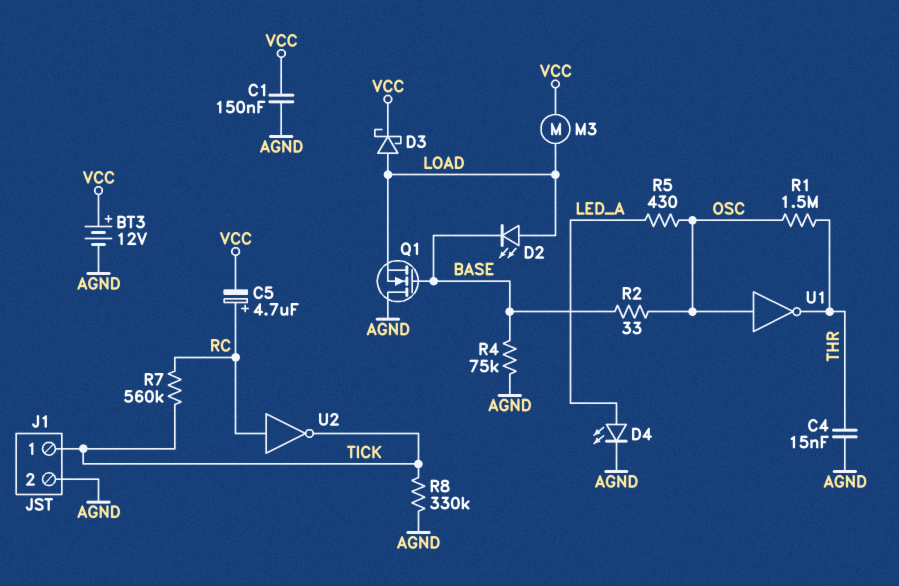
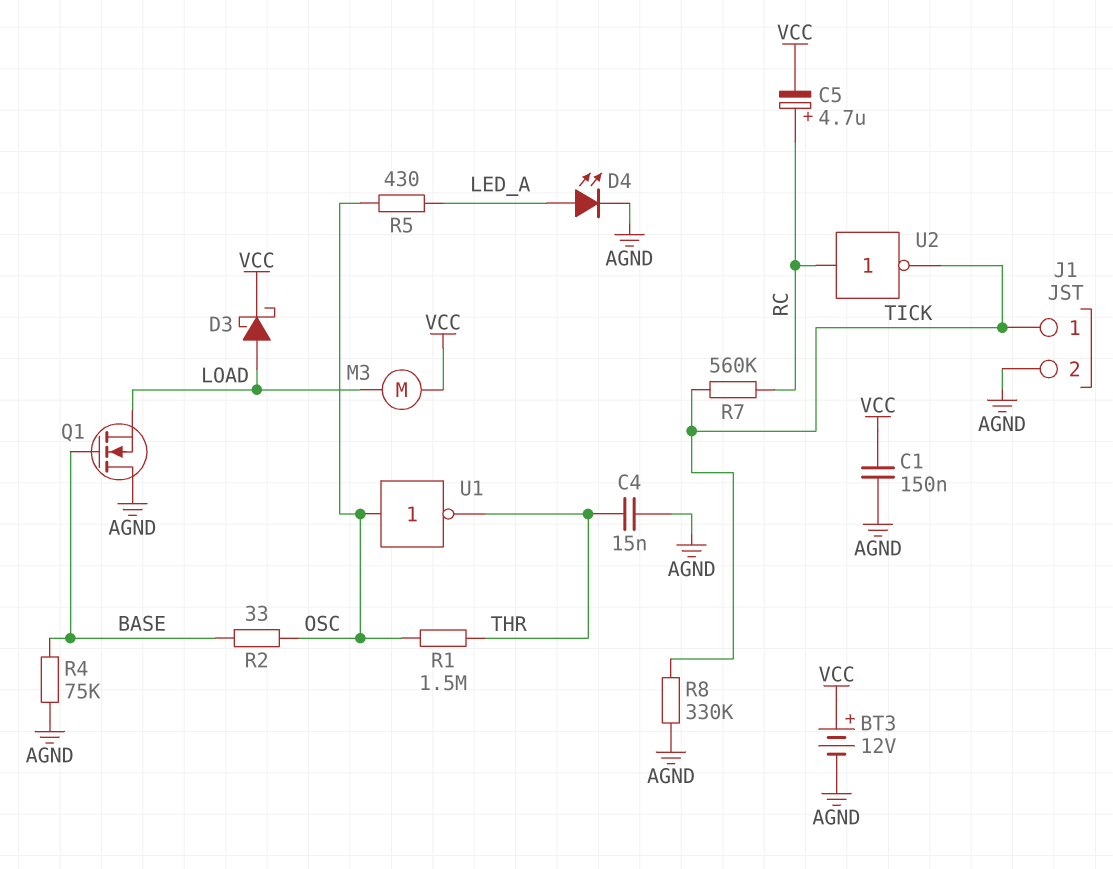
D2: LED (A LOAD, K BASE) -> none

